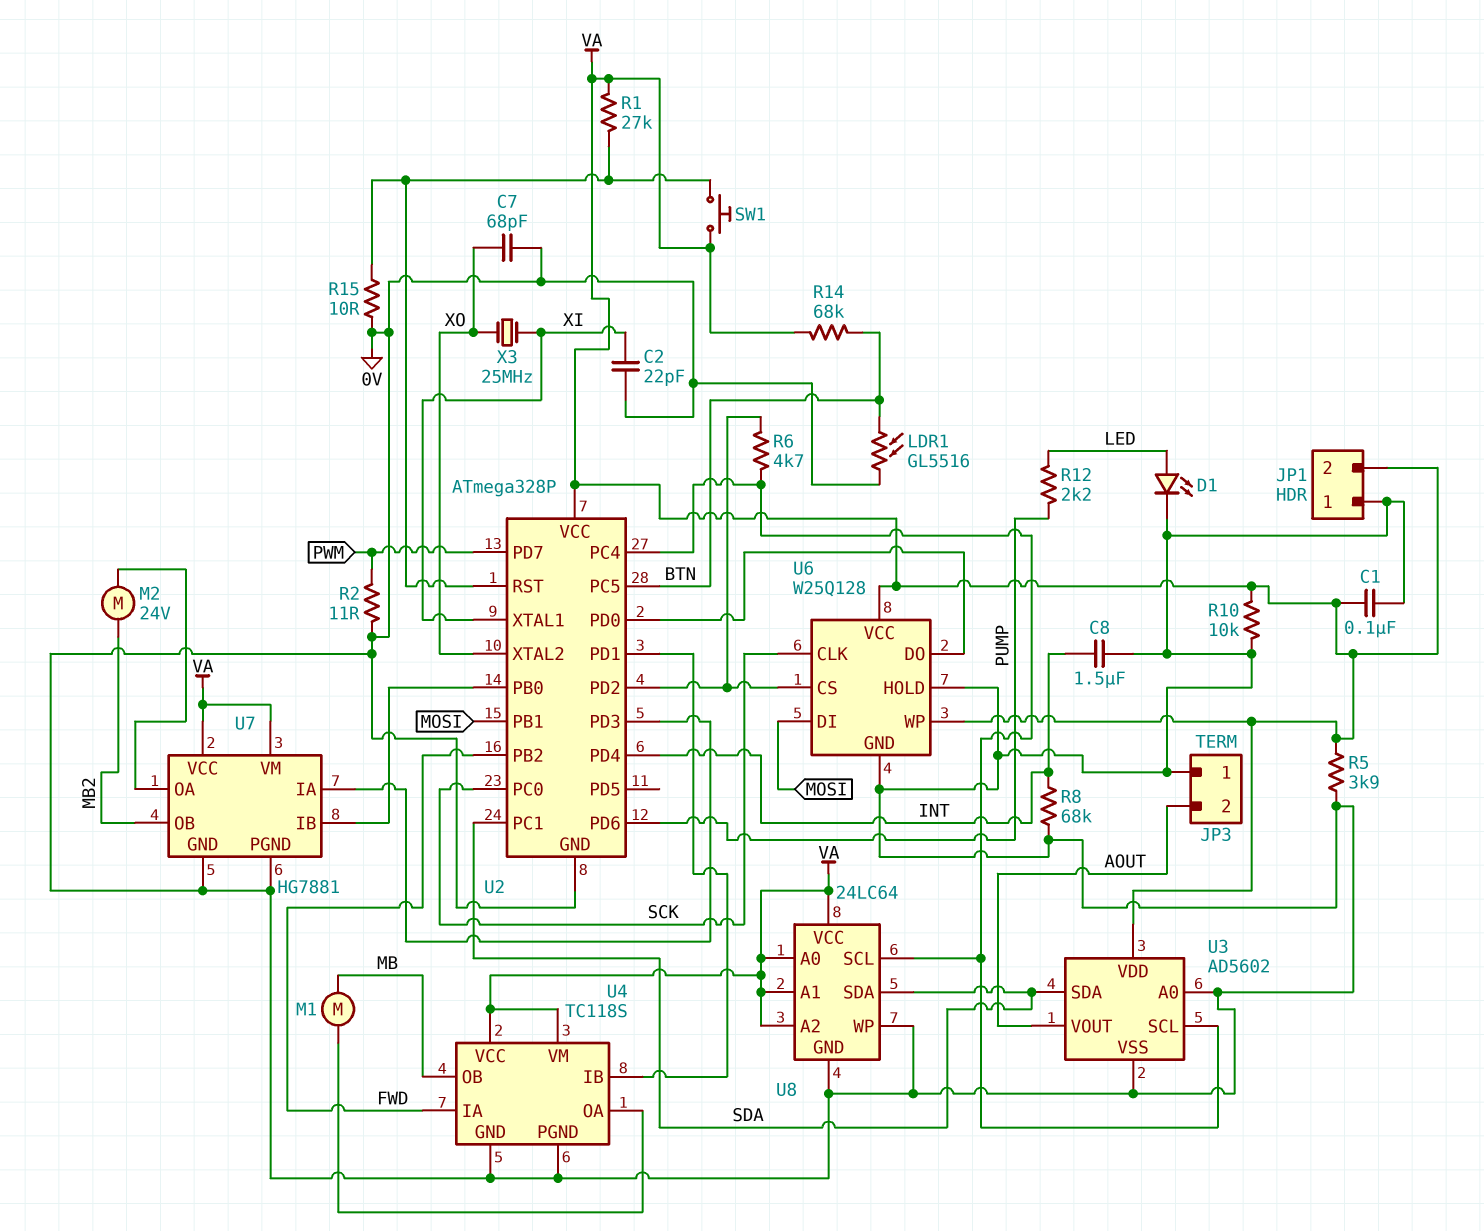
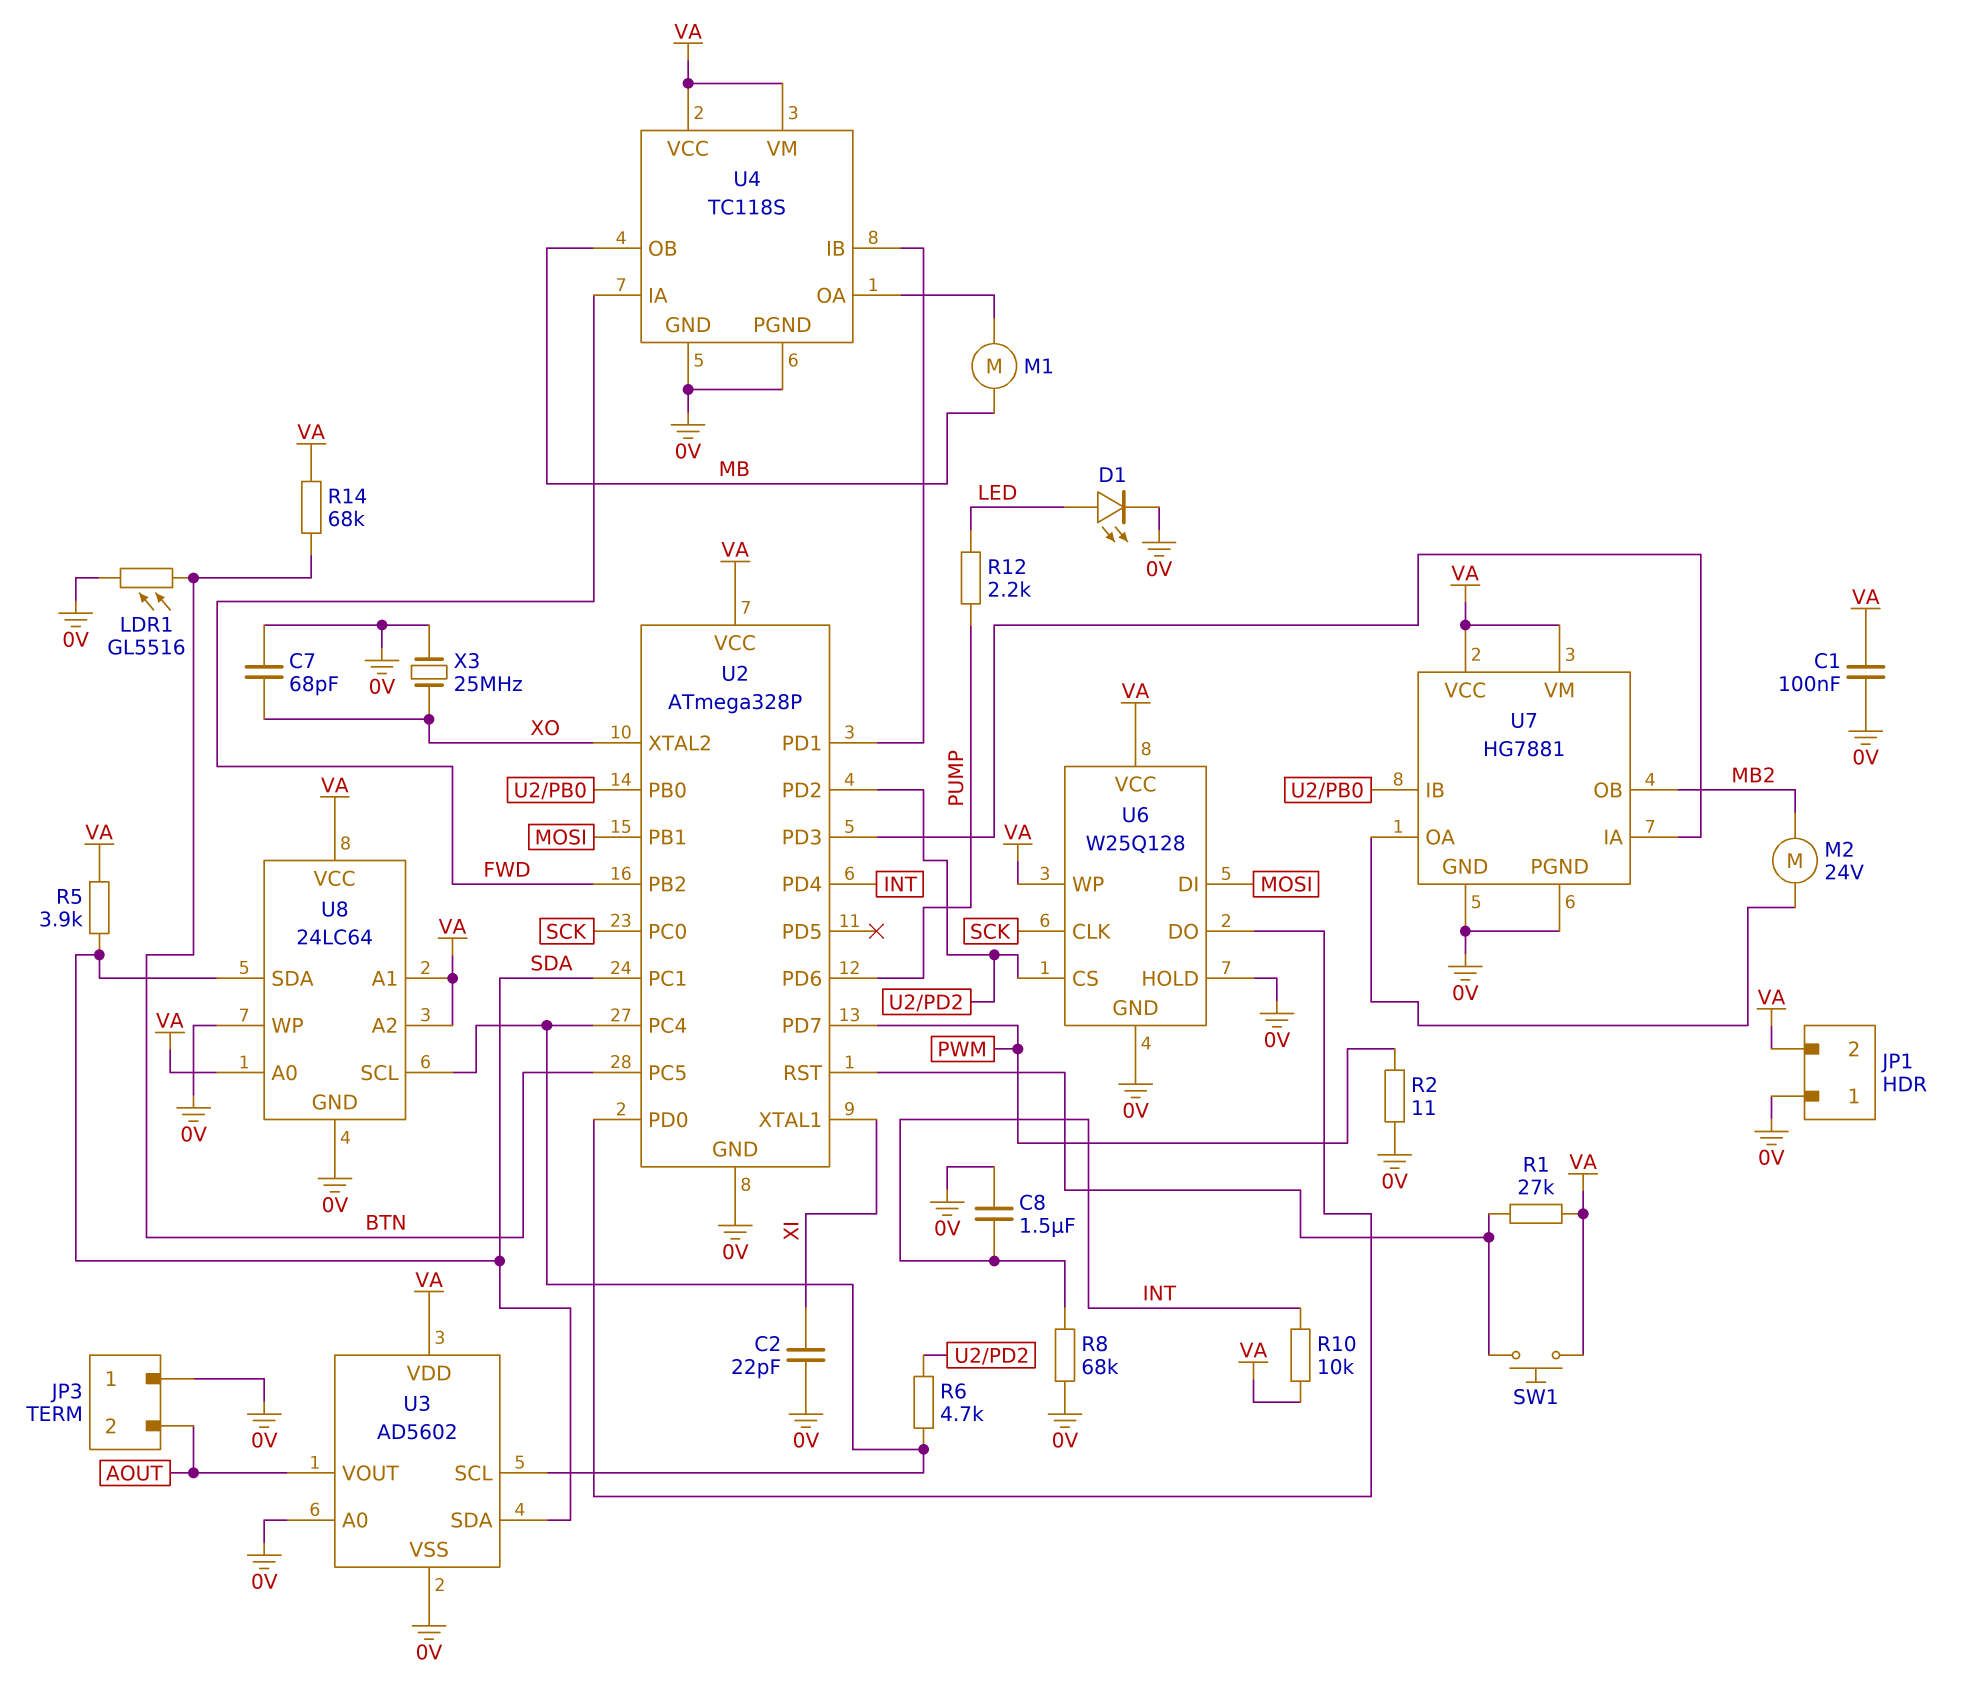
R5: 3.9k (0V, VA) -> 3.9k (SDA, VA)
R10: 10k (0V, VA) -> 10k (INT, VA)
R15: 10 (0V, U2/RST) -> none
X3: 25MHz (XI, XO) -> 25MHz (0V, XO)

